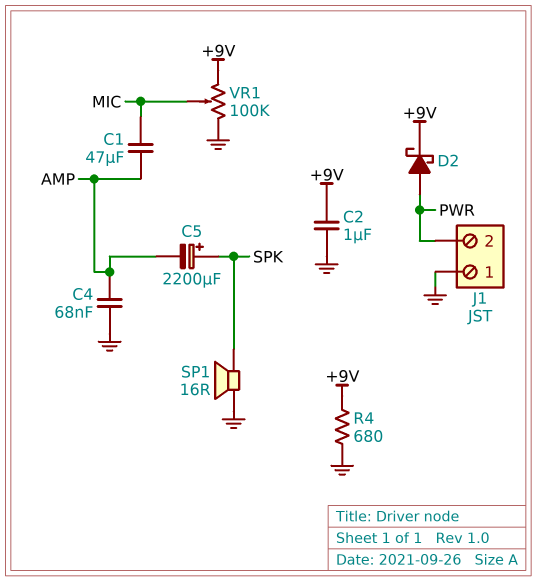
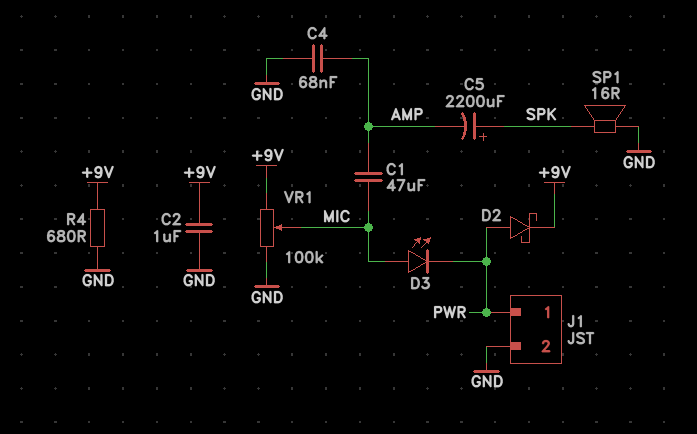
D3: none -> LED (A MIC, K PWR)
J1 pin 1: GND -> PWR
J1 pin 2: PWR -> GND

